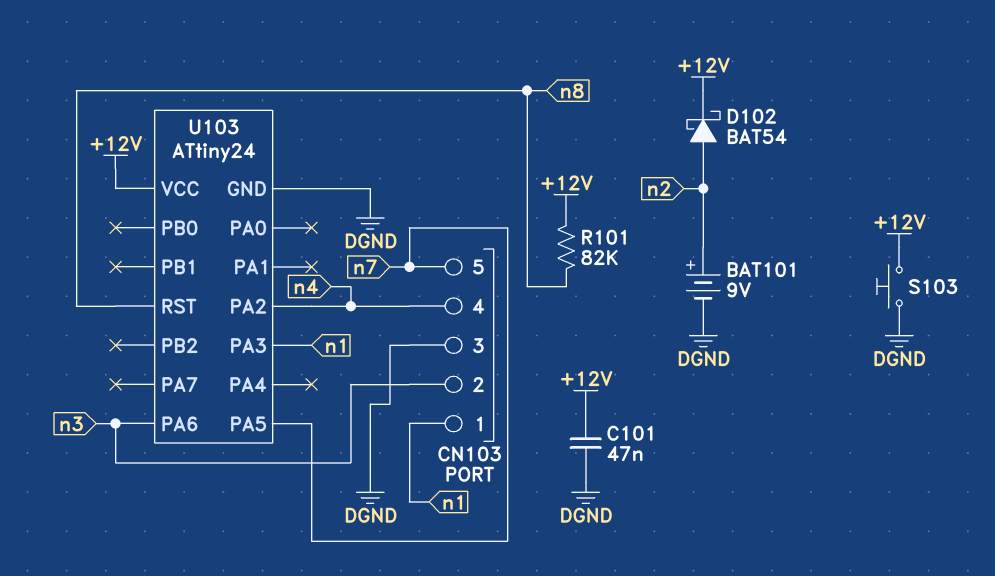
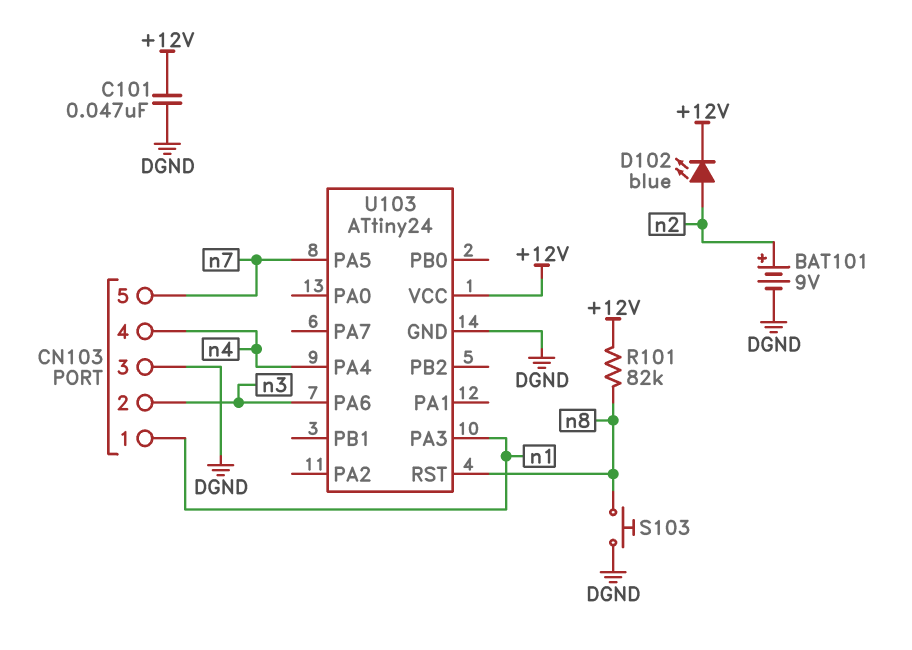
D102: schottky BAT54 (A n2, K +12V) -> LED blue (A n2, K +12V)
S103: button (+12V, DGND) -> button (DGND, n8)
U103 pin PA2: n4 -> none
U103 pin PA4: none -> n4

